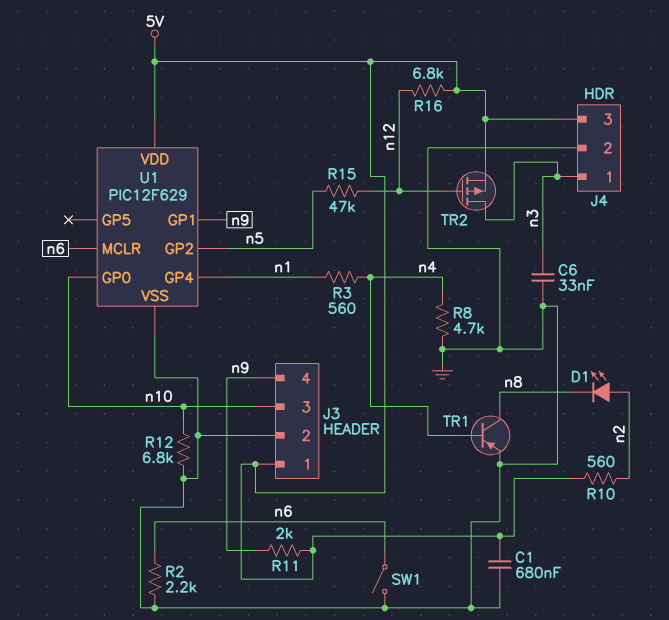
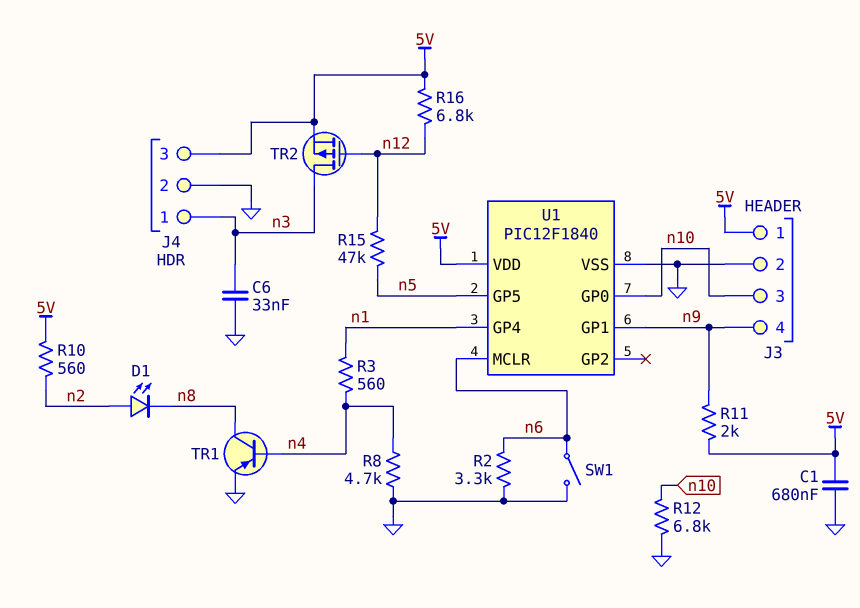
R2: 2.2k (GND, n6) -> 3.3k (GND, n6)
U1: PIC12F629 -> PIC12F1840
U1 pin GP2: n5 -> none
U1 pin GP5: none -> n5

